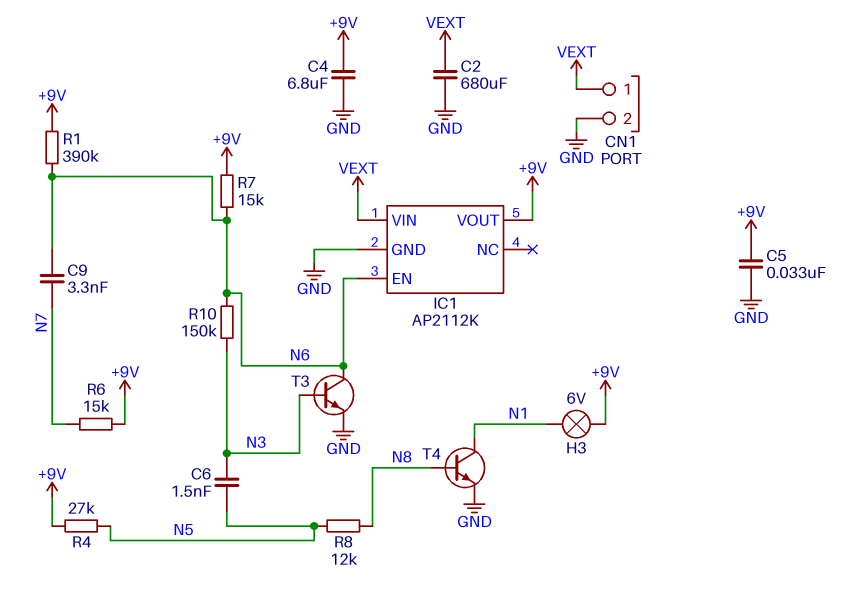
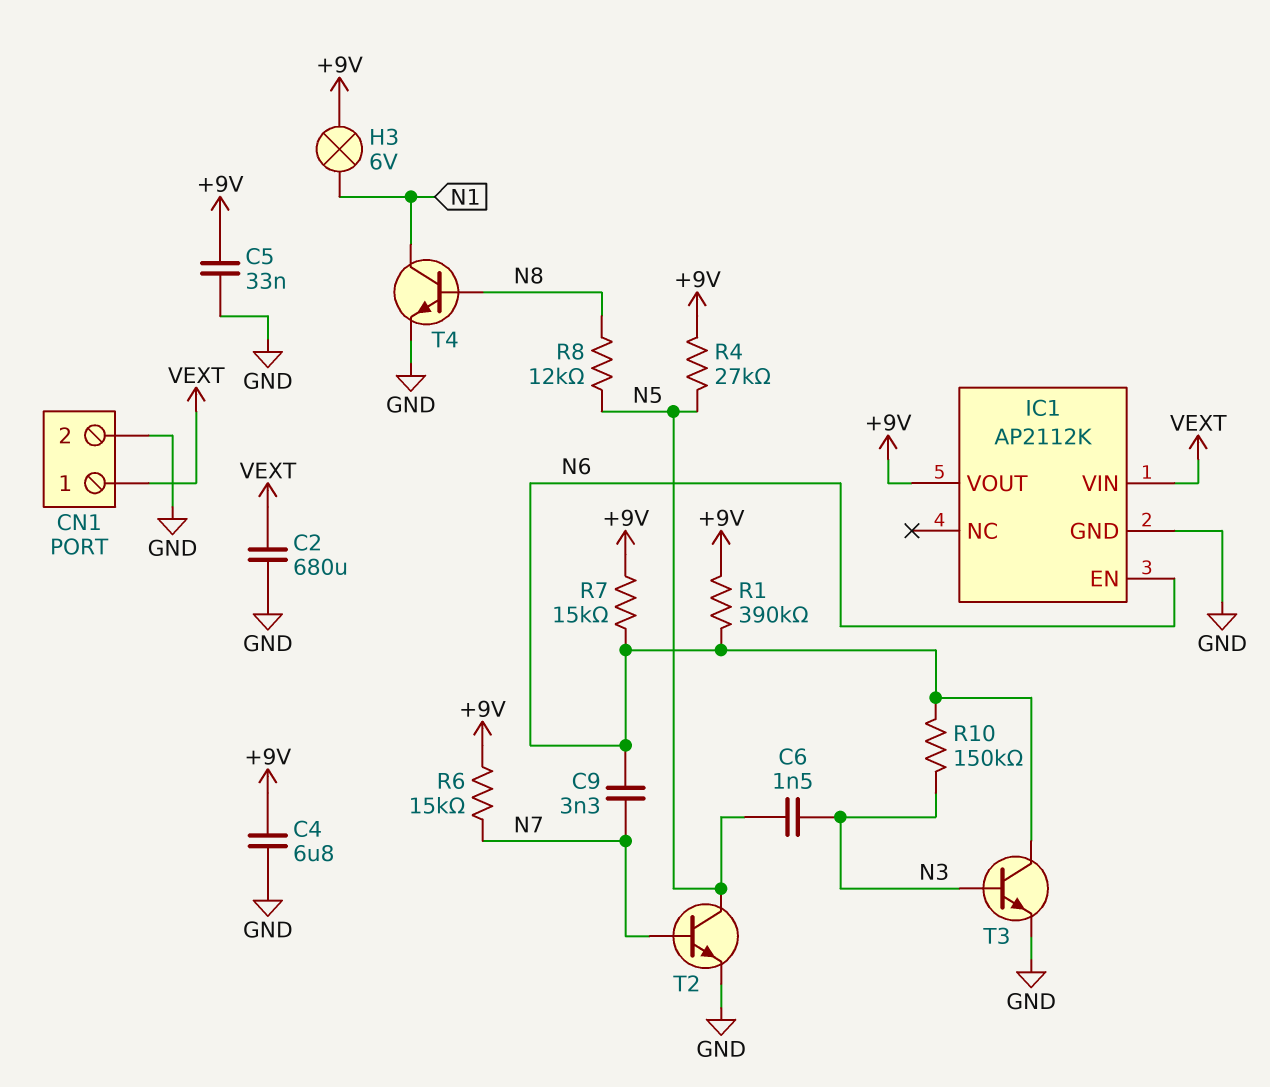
T2: none -> NPN (B N7, C N5, E GND)

